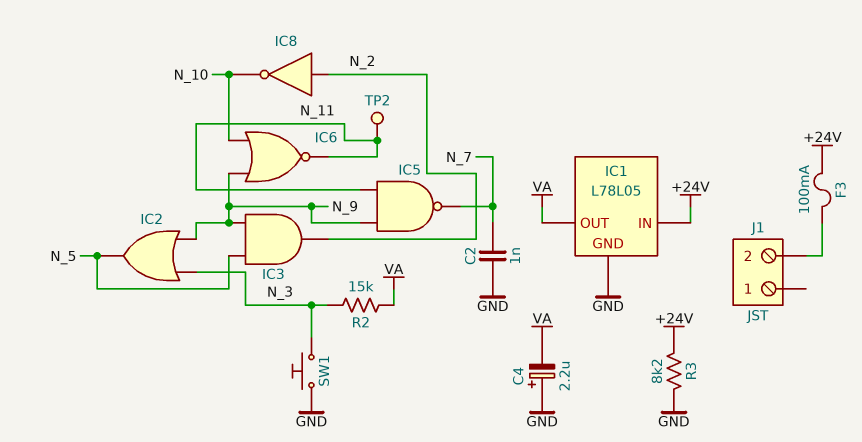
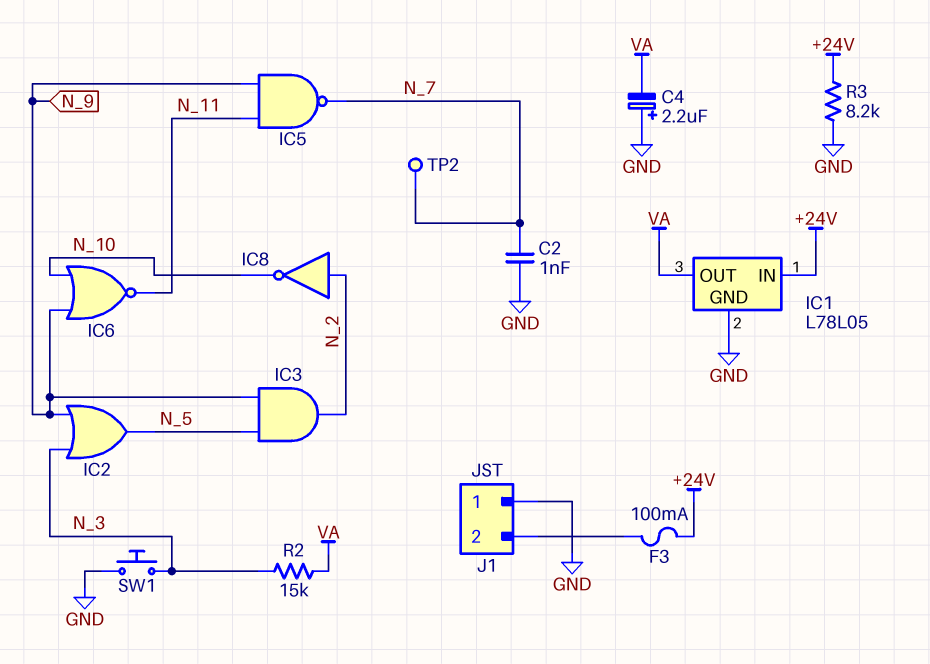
J1 pin 1: none -> GND
TP2: test point (N_11) -> test point (N_7)

